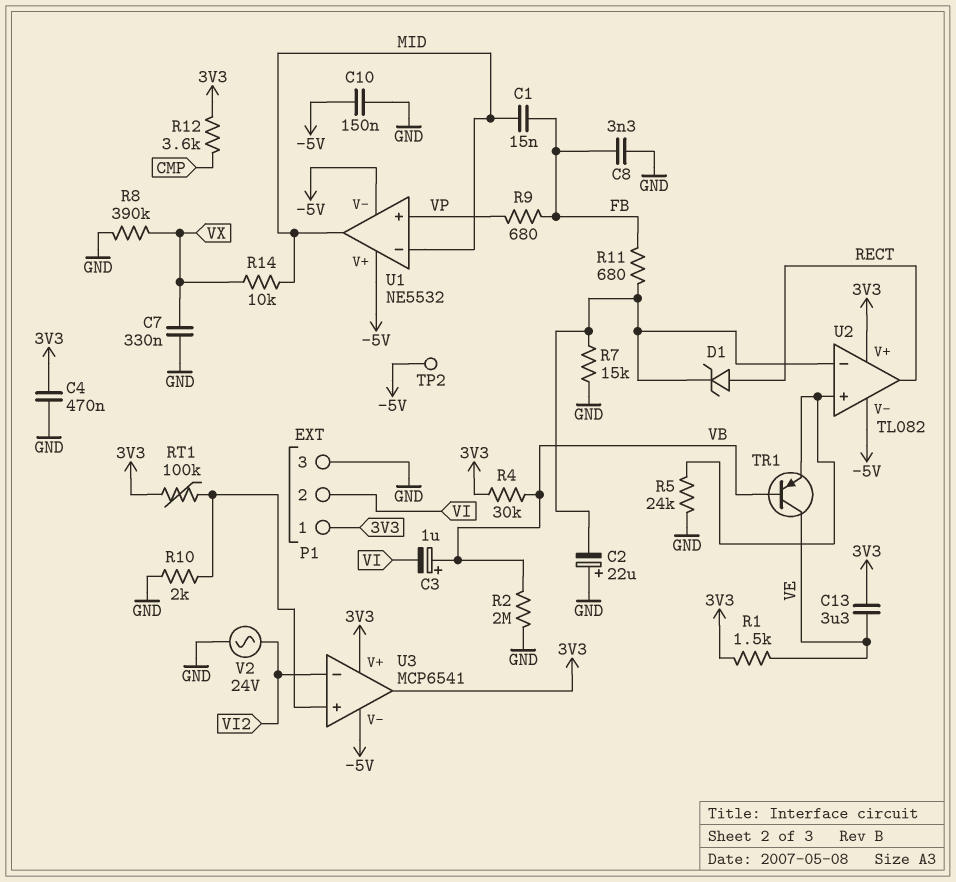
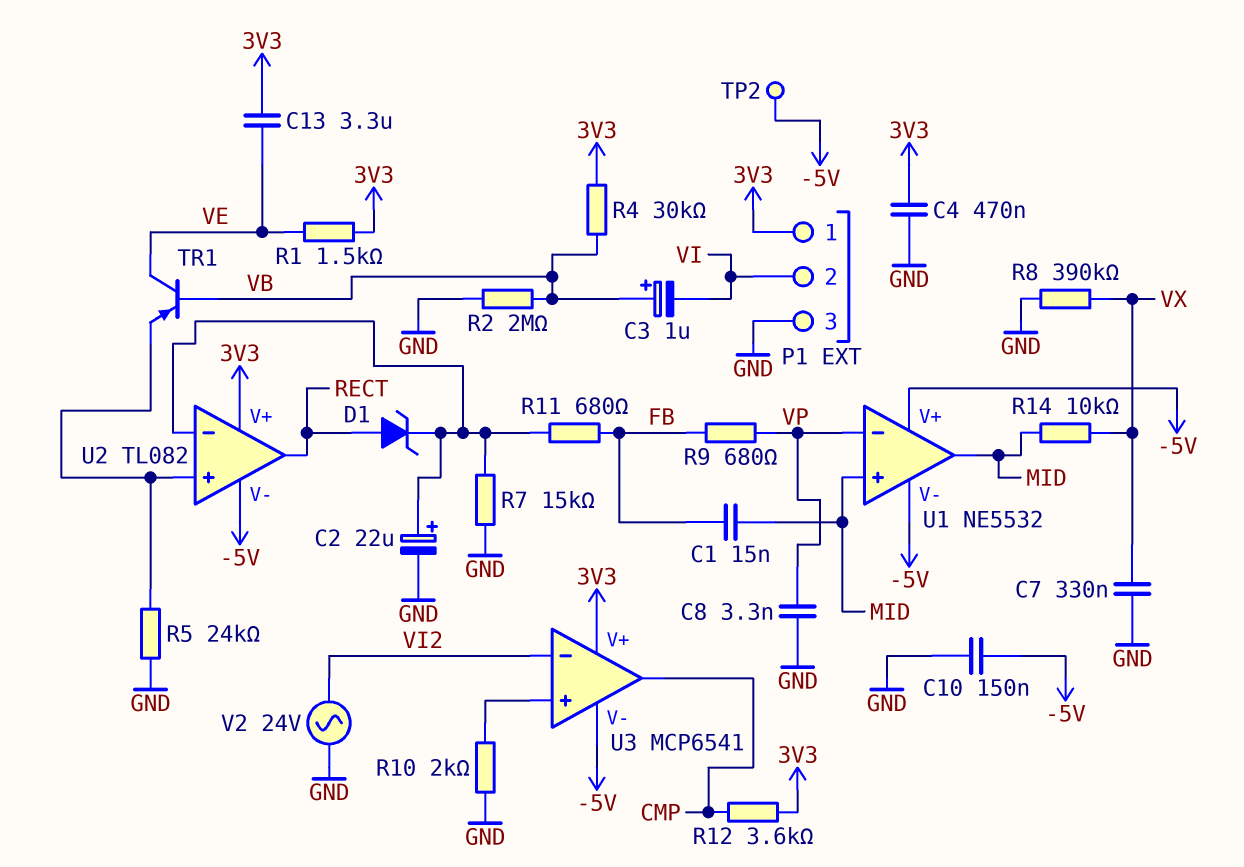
C2: 22uF (plus GND, minus U2/in-) -> 22uF (plus U2/in-, minus GND)
C8: 3.3nF (FB, GND) -> 3.3nF (GND, VP)
RT1: 100k (3V3, U3/in+) -> none
U1 pin in+: VP -> MID
U1 pin in-: MID -> VP
U3 pin out: 3V3 -> CMP

